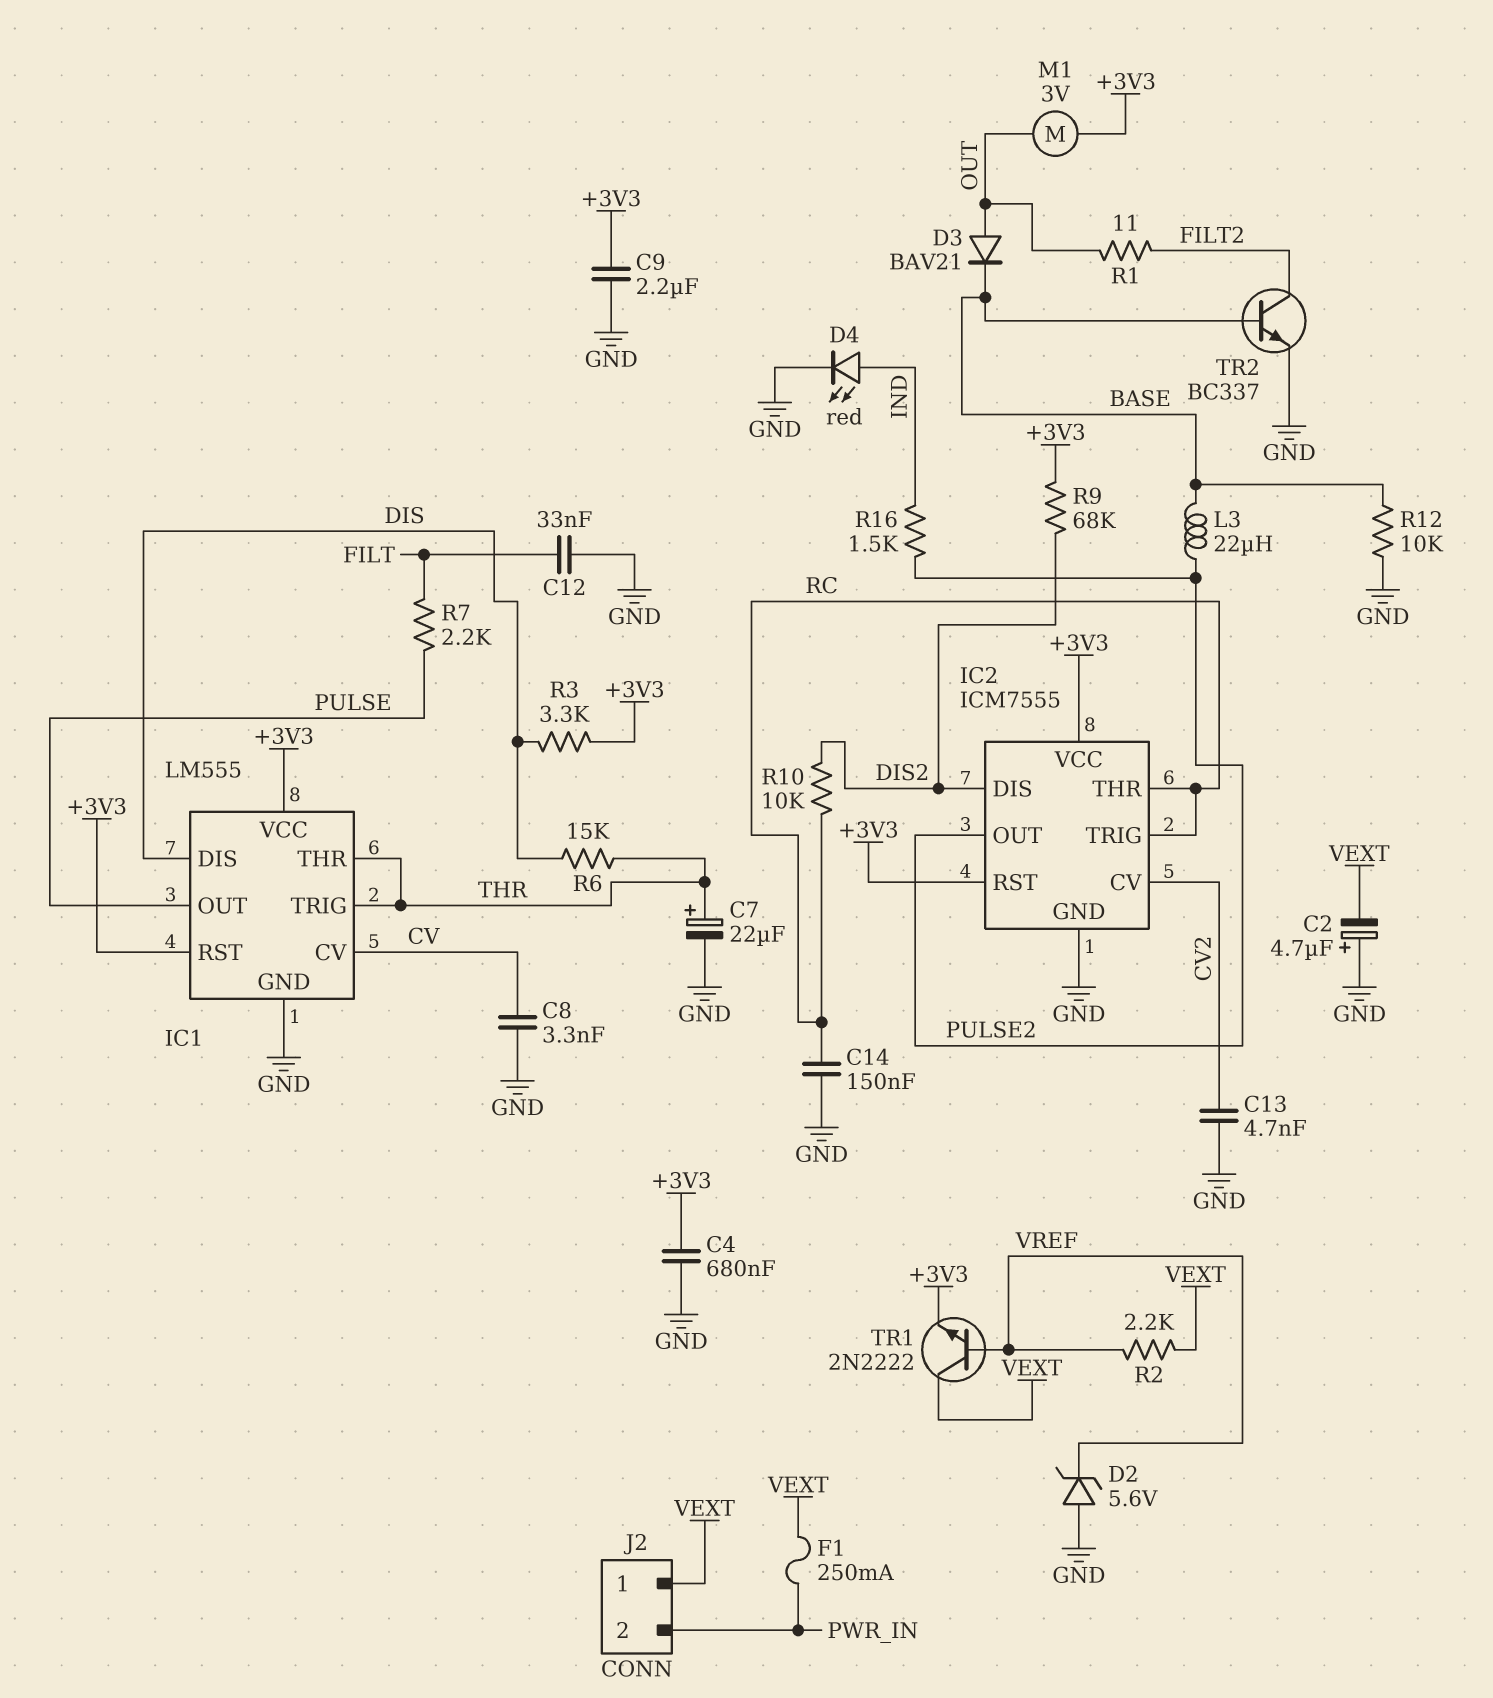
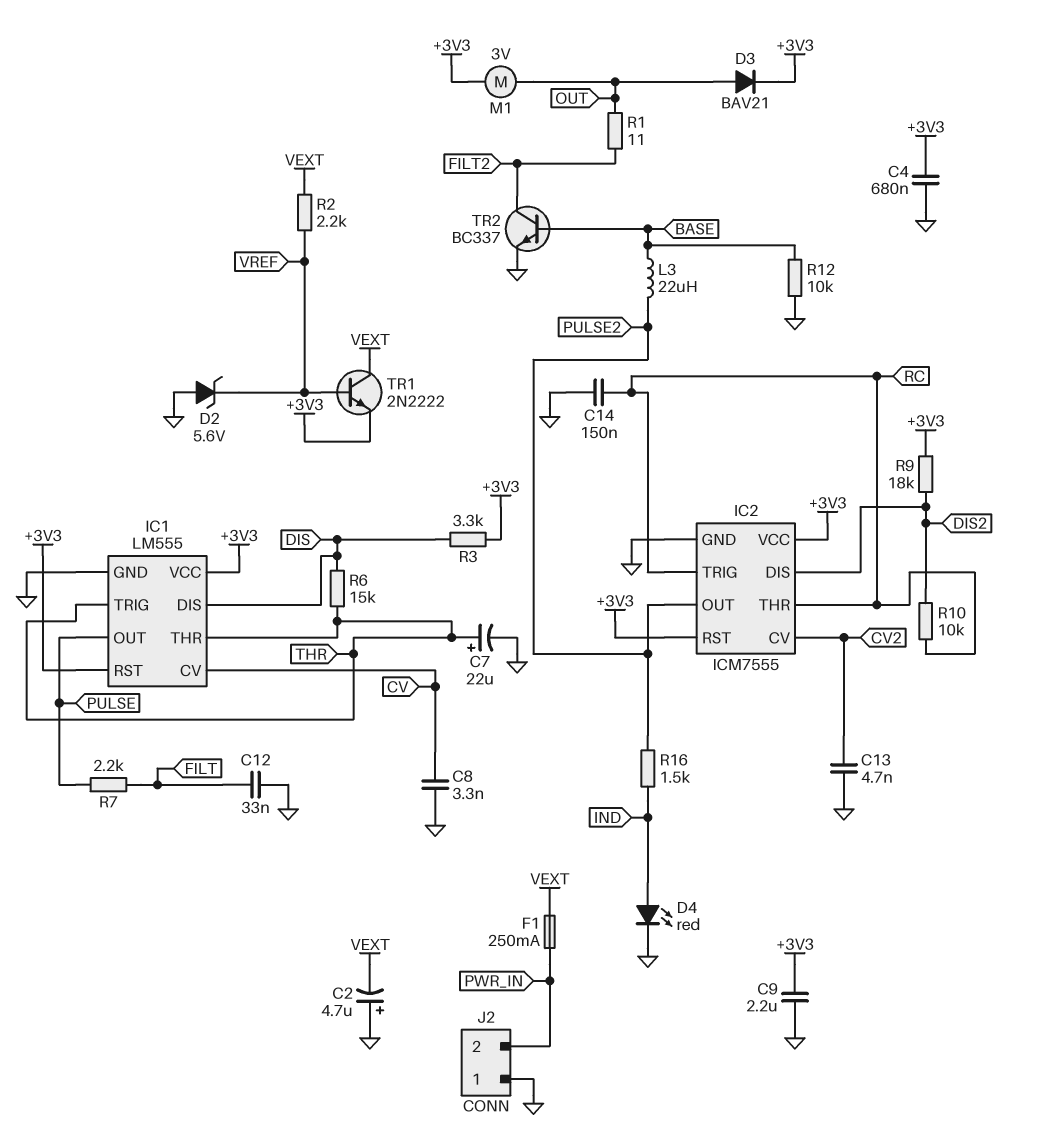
D3: diode BAV21 (A OUT, K BASE) -> diode BAV21 (A OUT, K +3V3)
J2 pin 1: VEXT -> GND
R9: 68k (+3V3, DIS2) -> 18k (+3V3, DIS2)

